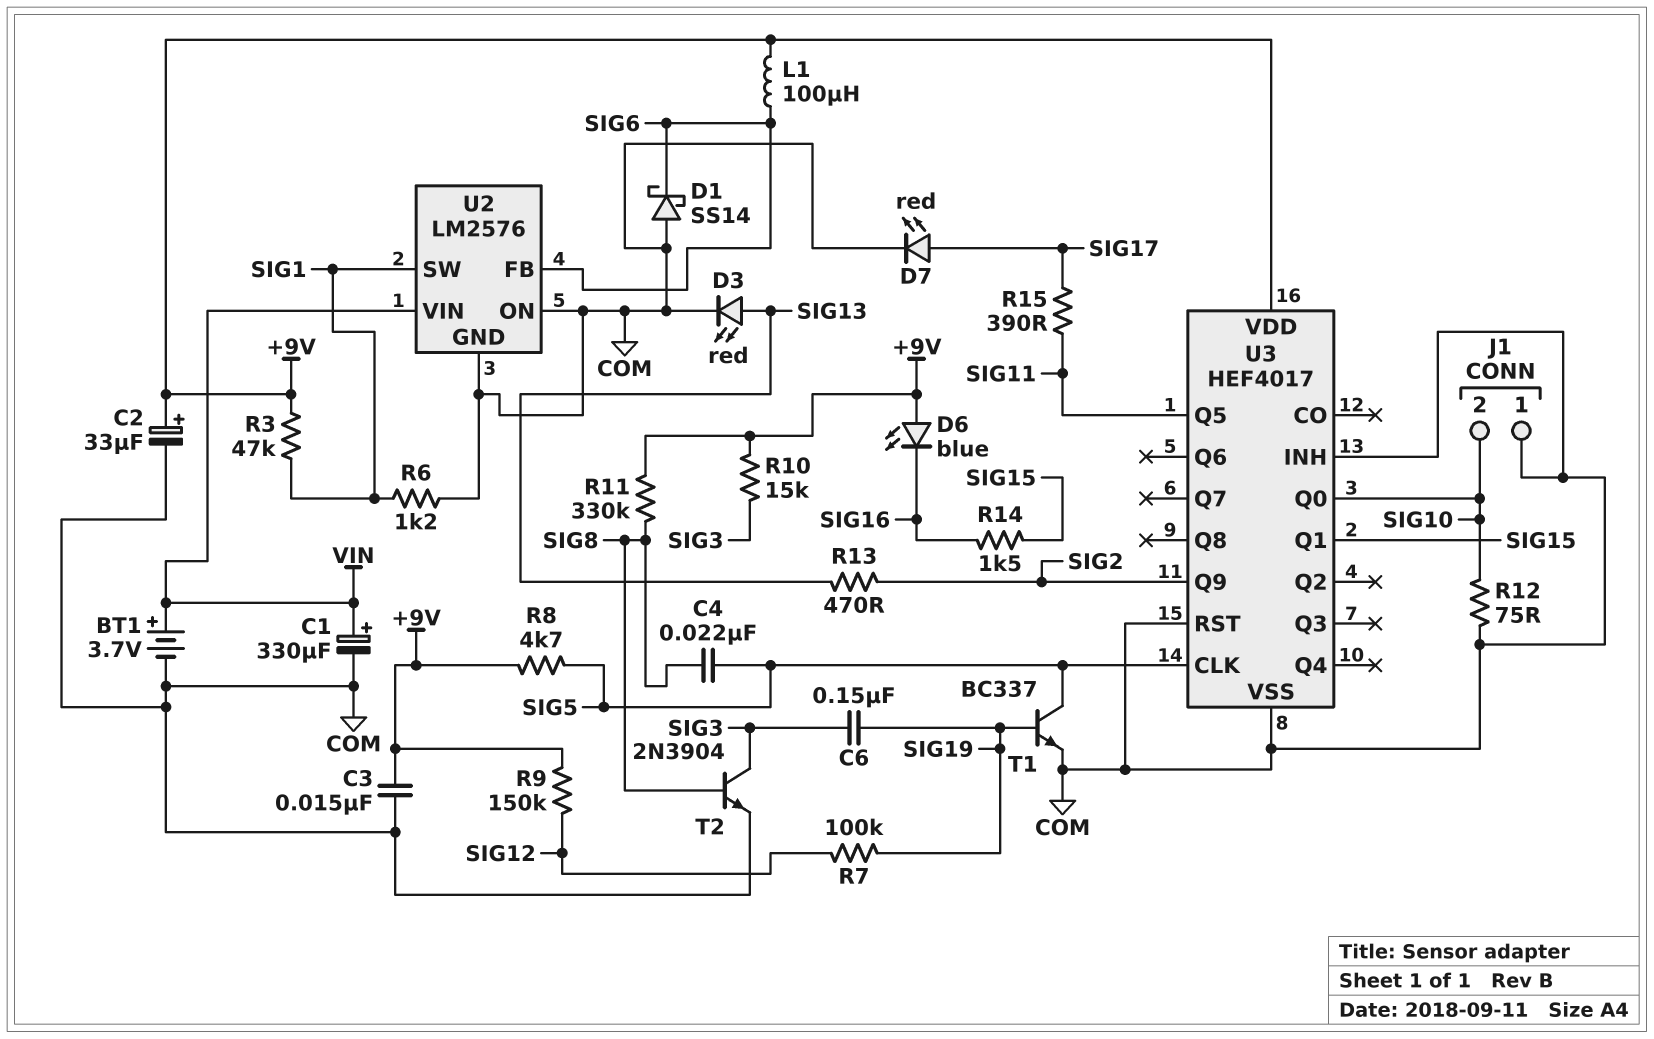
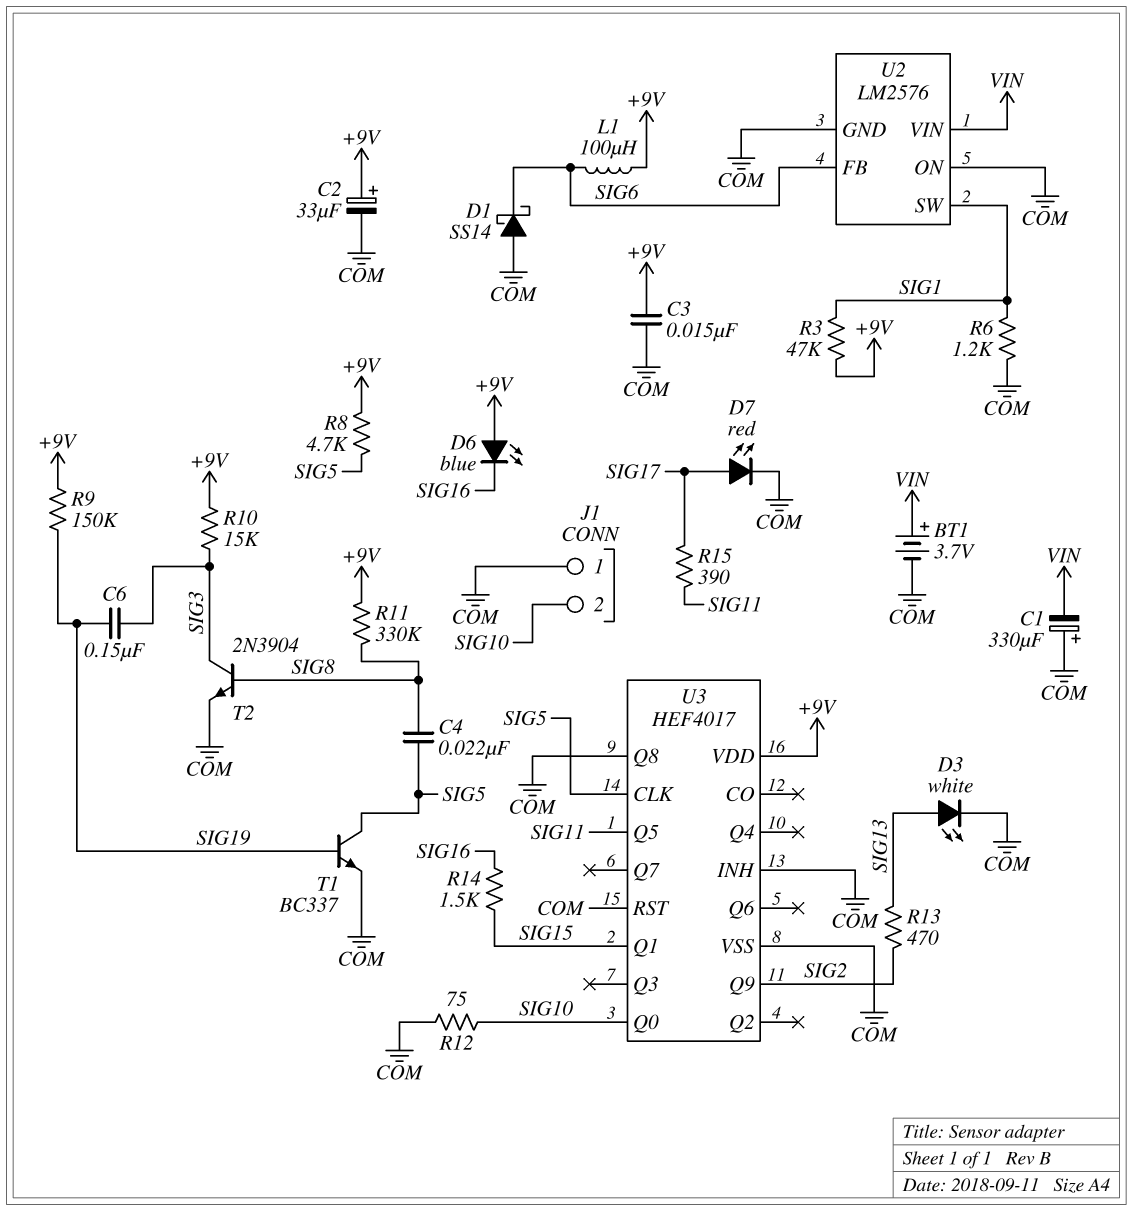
C1: 330uF (plus VIN, minus COM) -> 330uF (plus COM, minus VIN)
D3: LED red (A SIG13, K COM) -> LED white (A SIG13, K COM)
R7: 100k (SIG12, SIG19) -> none
R9: 150k (+9V, SIG12) -> 150k (+9V, SIG19)
U3 pin Q8: none -> COM

